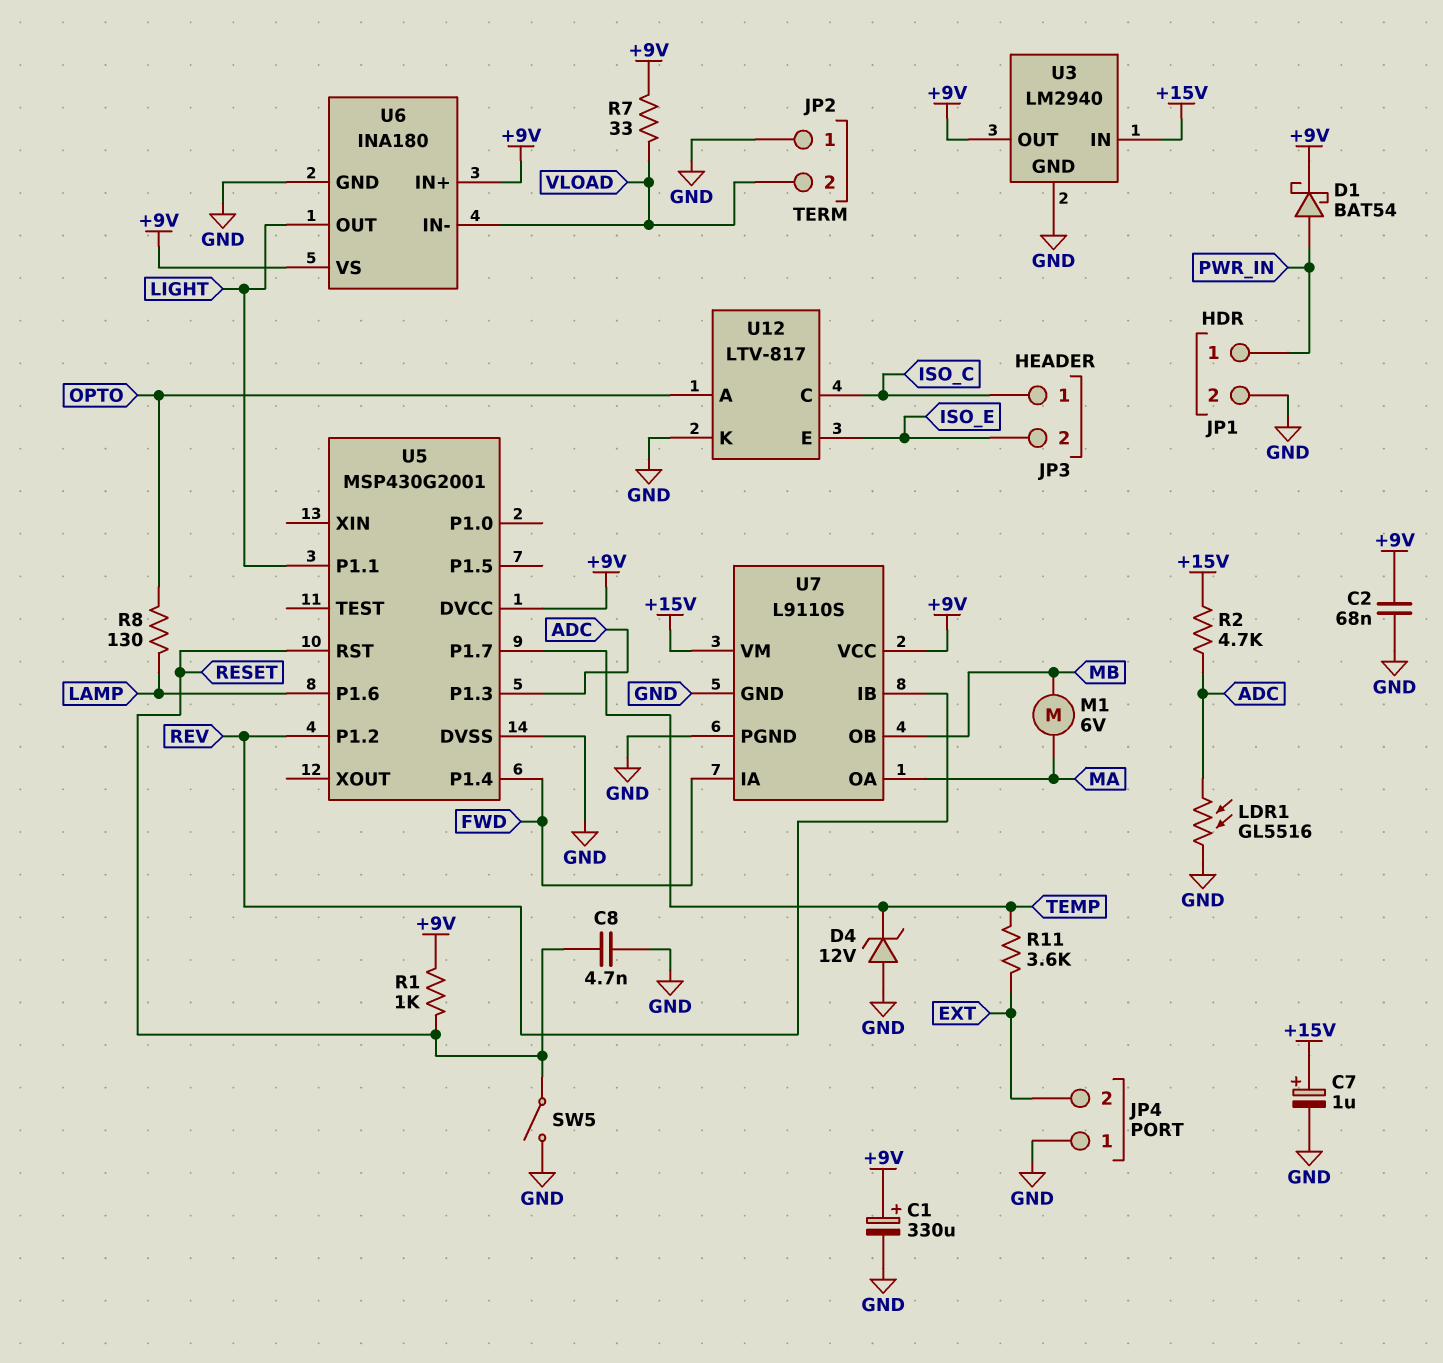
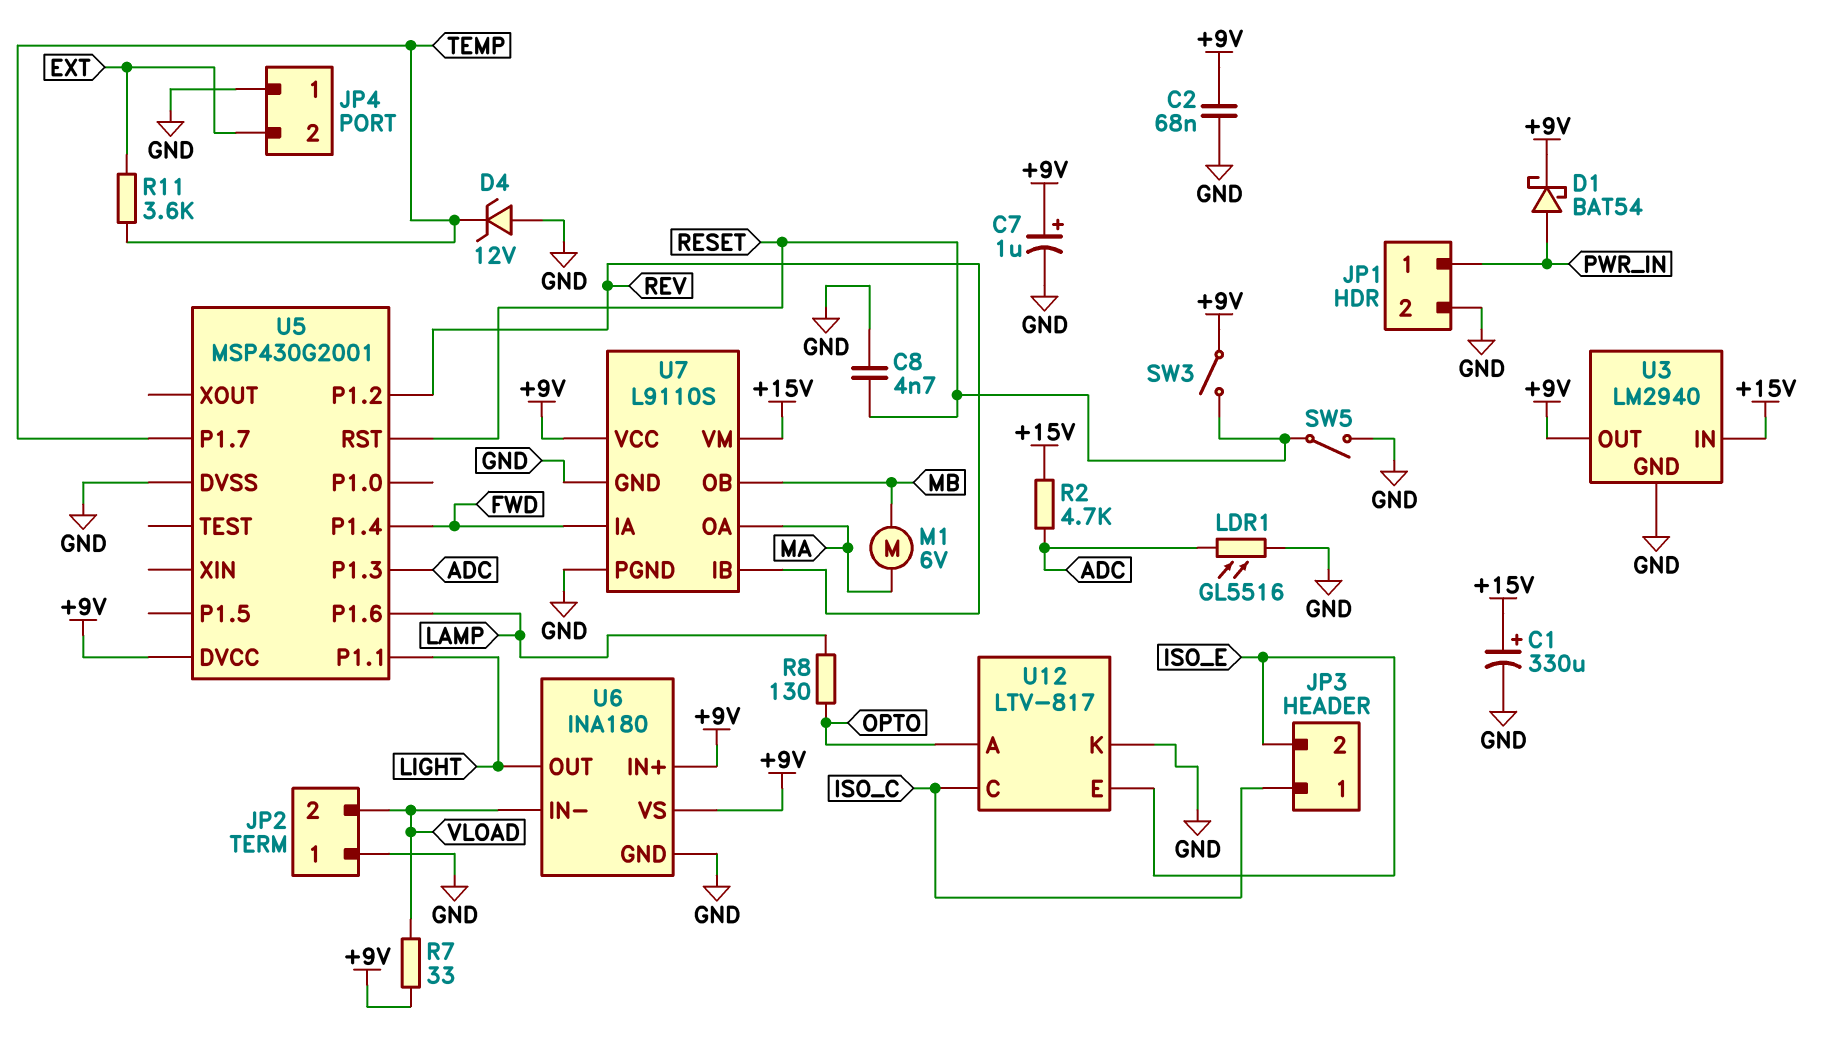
C1: 330uF (plus +9V, minus GND) -> 330uF (plus +15V, minus GND)
C7: 1uF (plus +15V, minus GND) -> 1uF (plus +9V, minus GND)
R1: 1k (+9V, RESET) -> none
SW3: none -> switch (+9V, RESET)

